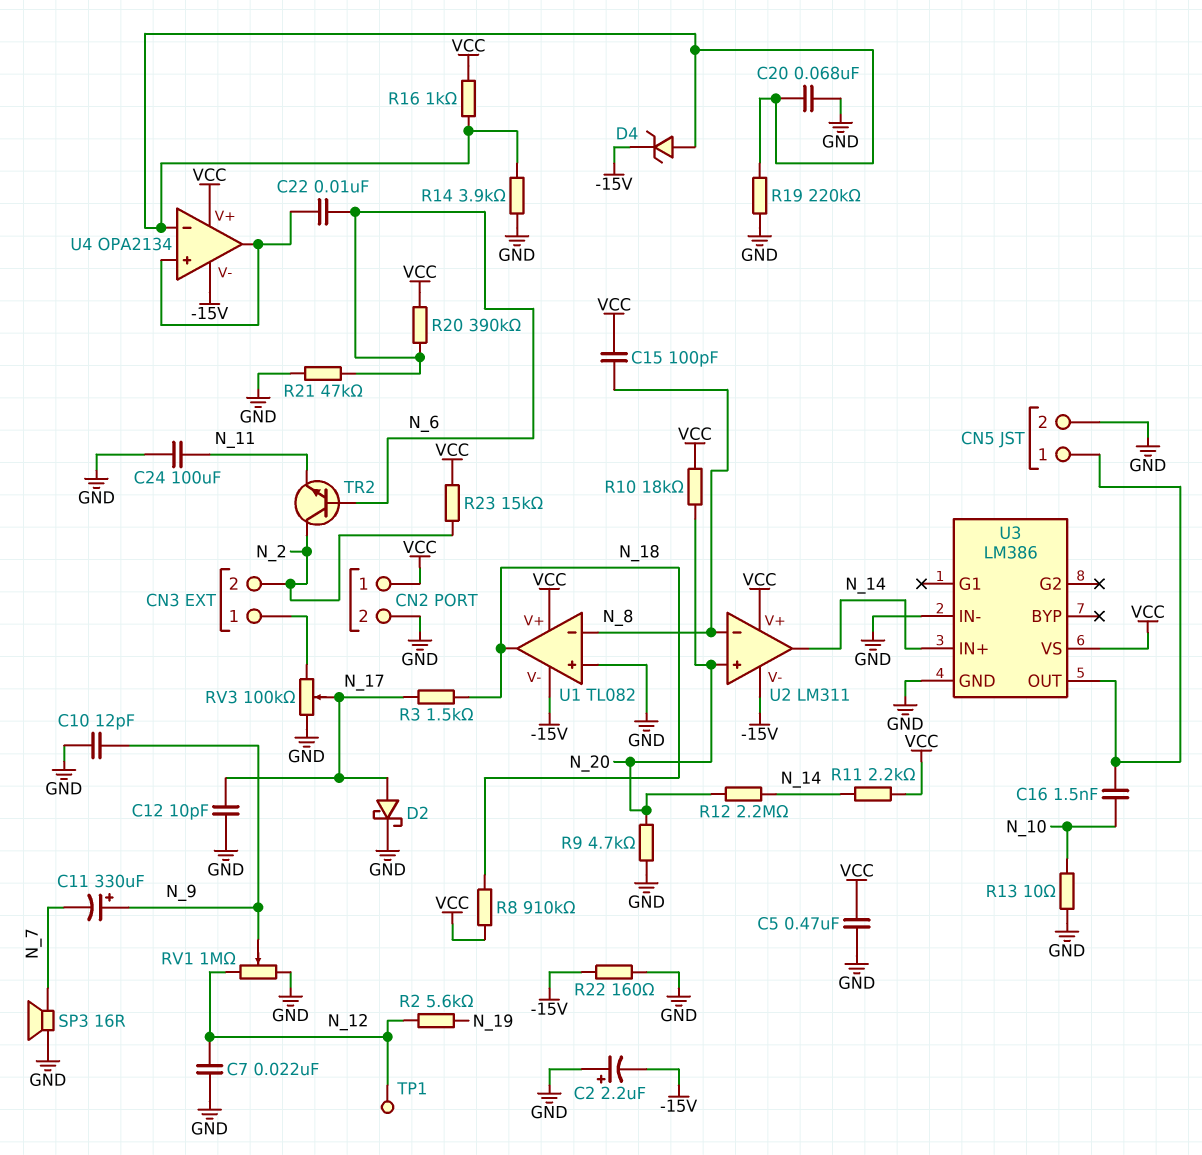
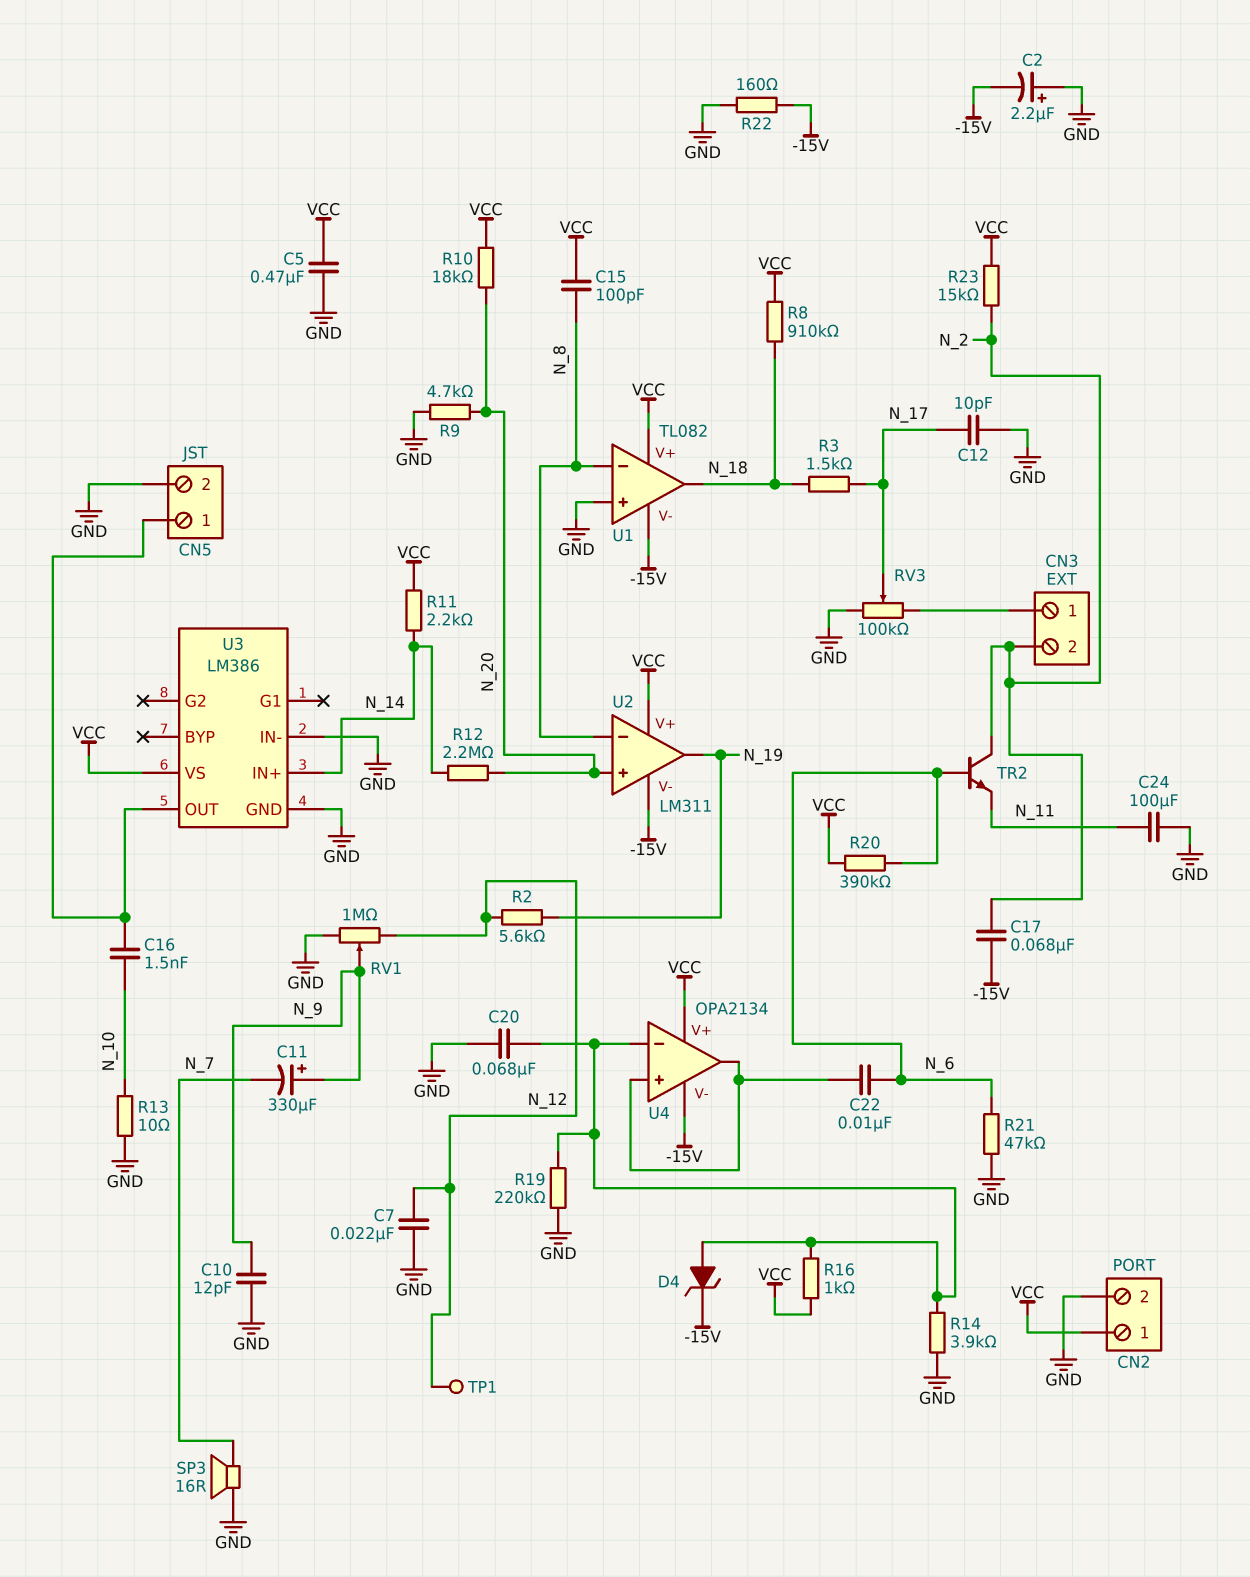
C17: none -> 68nF (-15V, N_2)
D2: schottky (A N_17, K GND) -> none
U2 pin out: N_14 -> N_19

